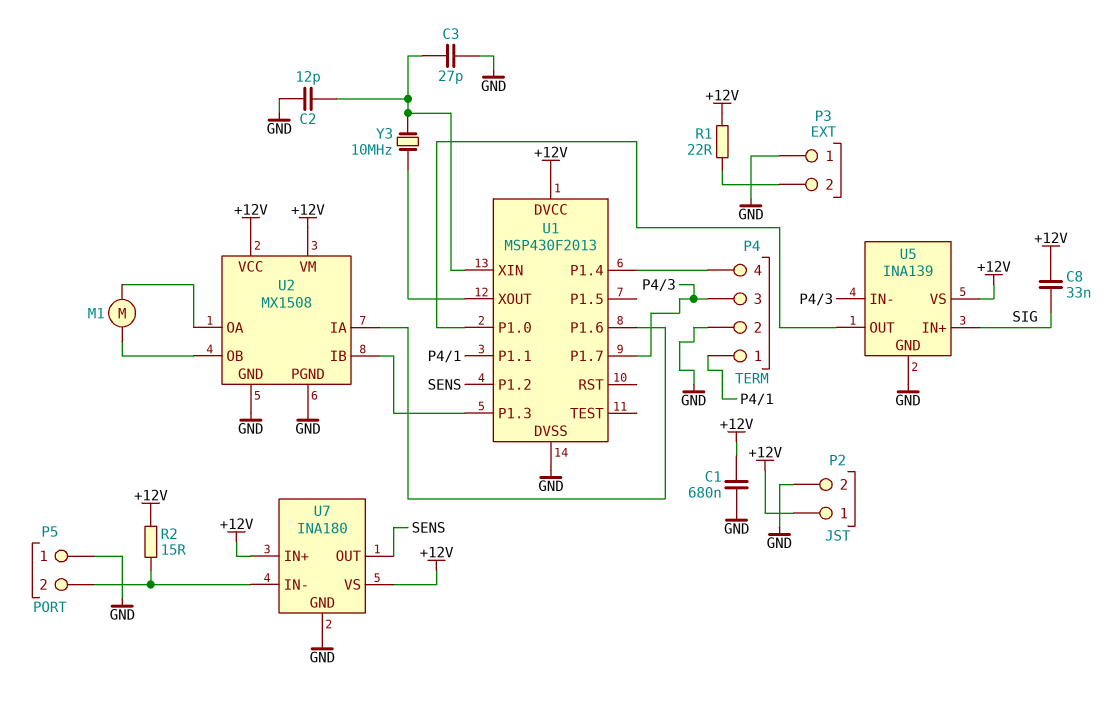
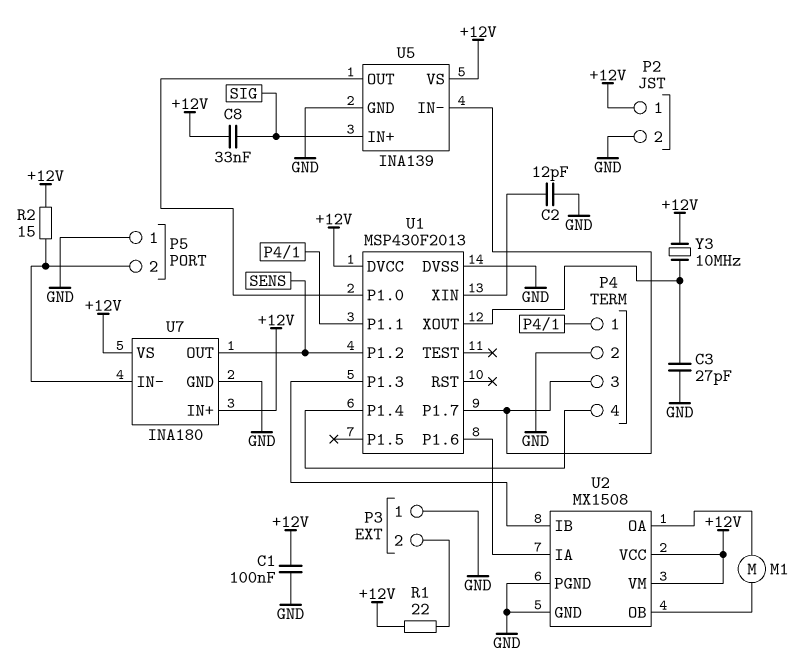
C1: 680nF (+12V, GND) -> 100nF (+12V, GND)
C3: 27pF (GND, U1/XIN) -> 27pF (GND, U1/XOUT)
Y3: 10MHz (U1/XIN, U1/XOUT) -> 10MHz (+12V, U1/XOUT)

